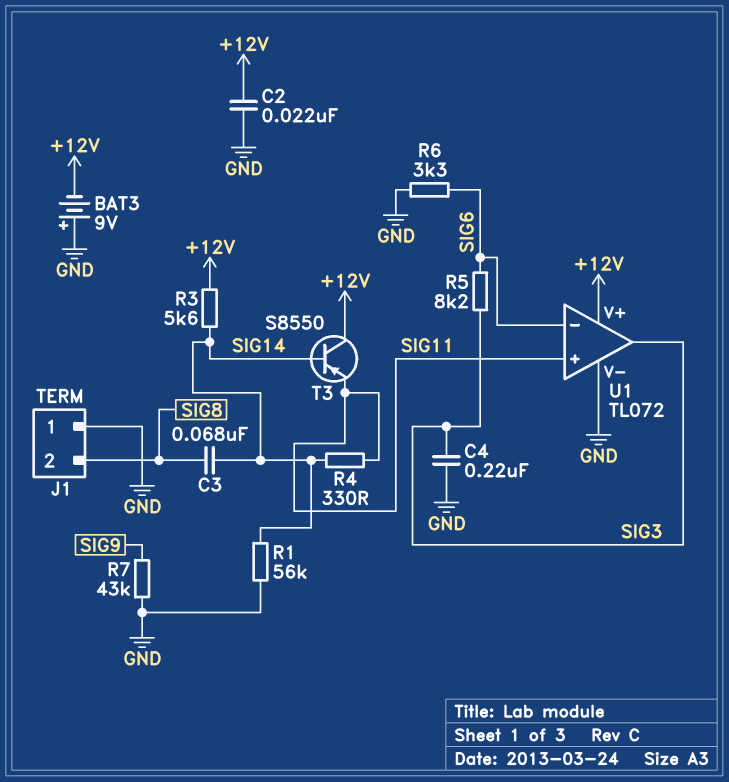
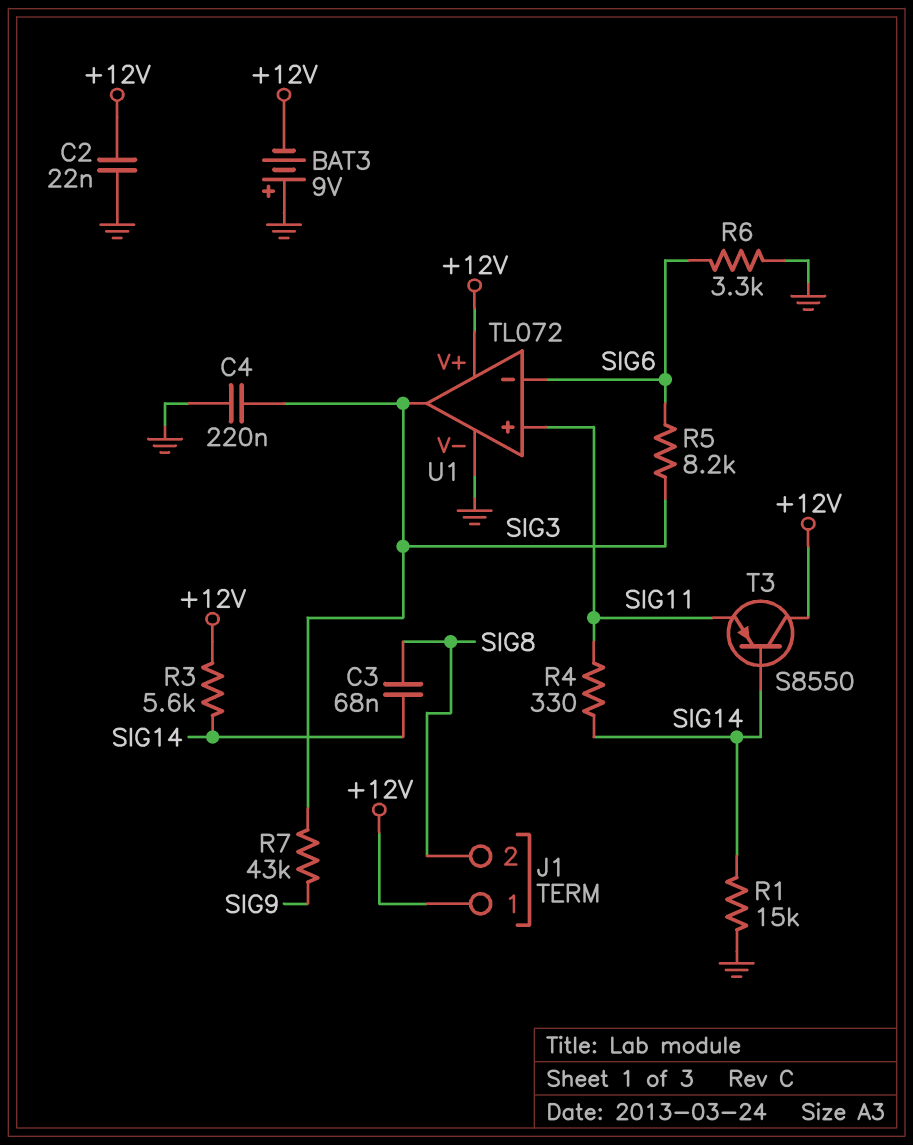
J1 pin 1: GND -> +12V
R1: 56k (GND, SIG14) -> 15k (GND, SIG14)
R7: 43k (GND, SIG9) -> 43k (SIG3, SIG9)

